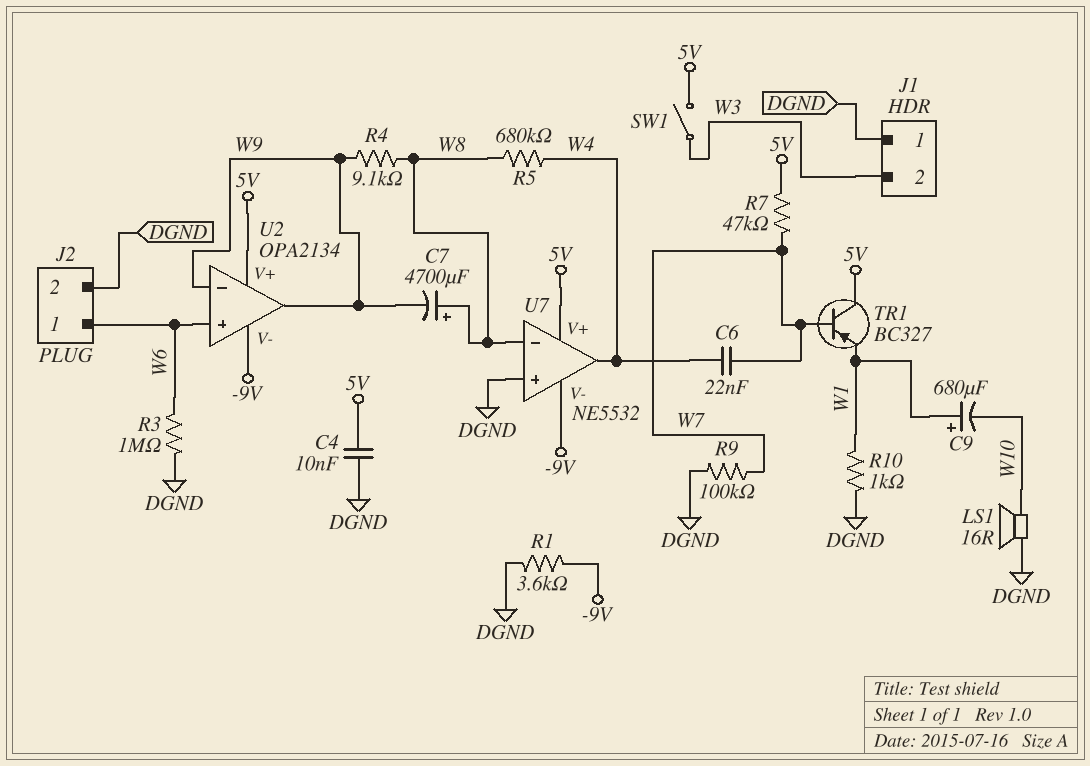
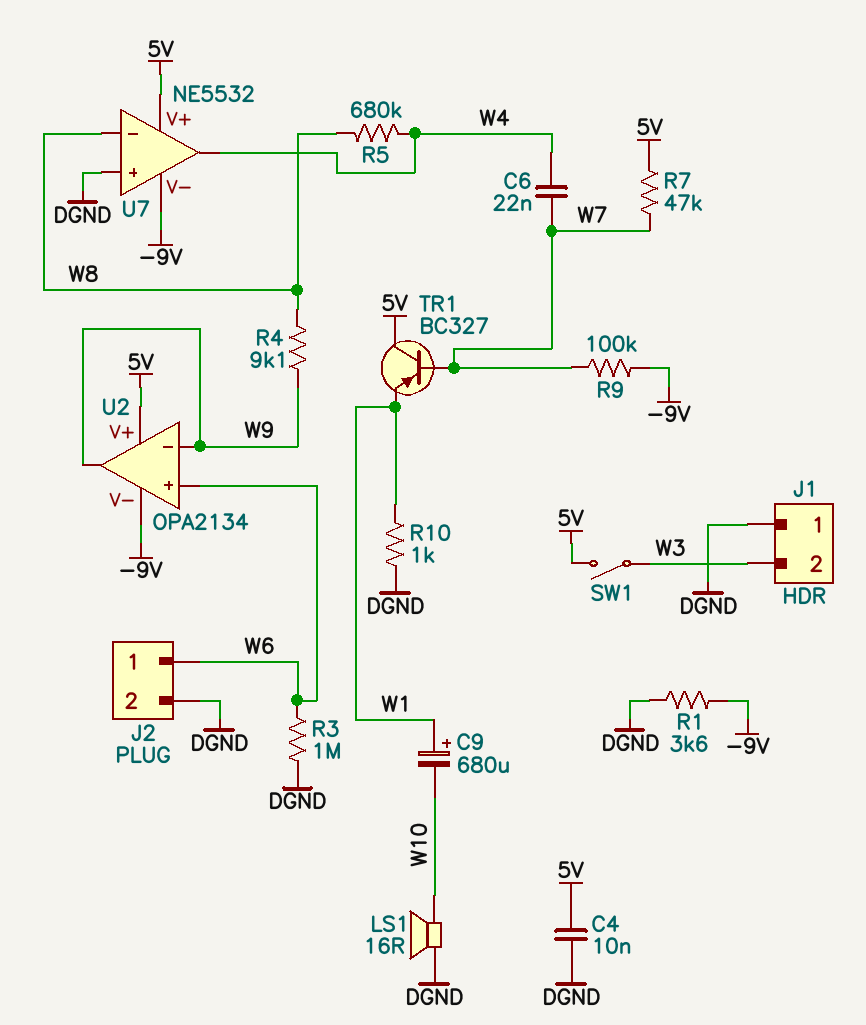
C7: 4700uF (plus W8, minus W9) -> none
R9: 100k (DGND, W7) -> 100k (-9V, W7)

